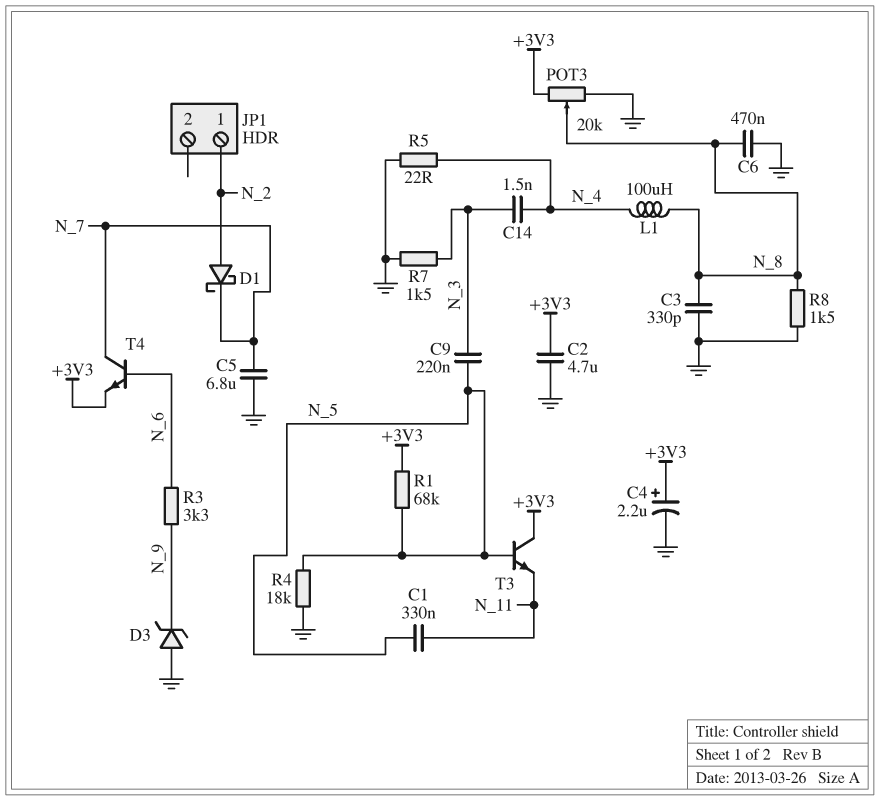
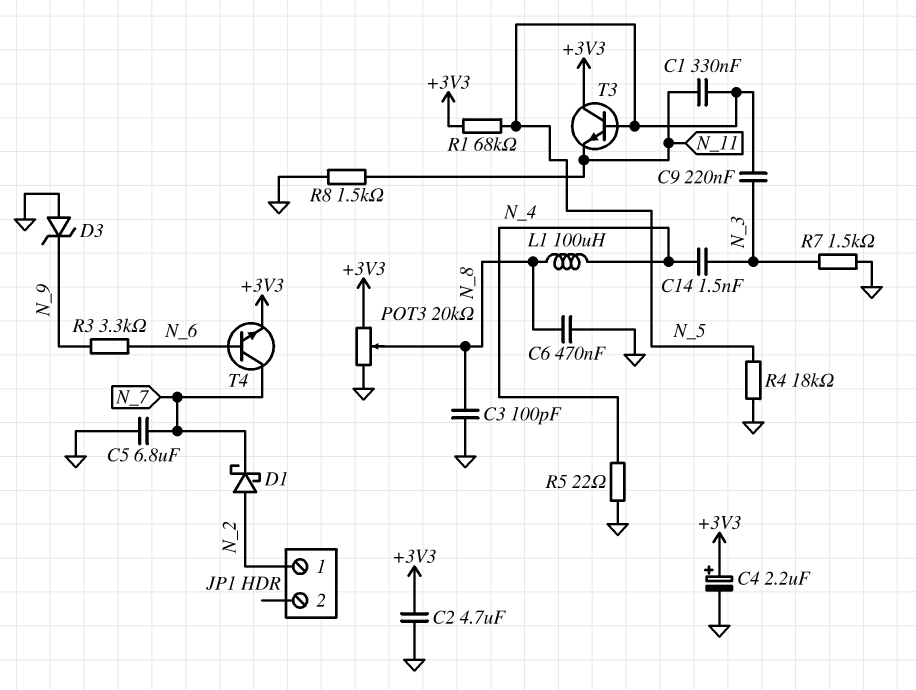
C3: 330pF (GND, N_8) -> 100pF (GND, N_8)
R8: 1.5k (GND, N_8) -> 1.5k (GND, N_11)

